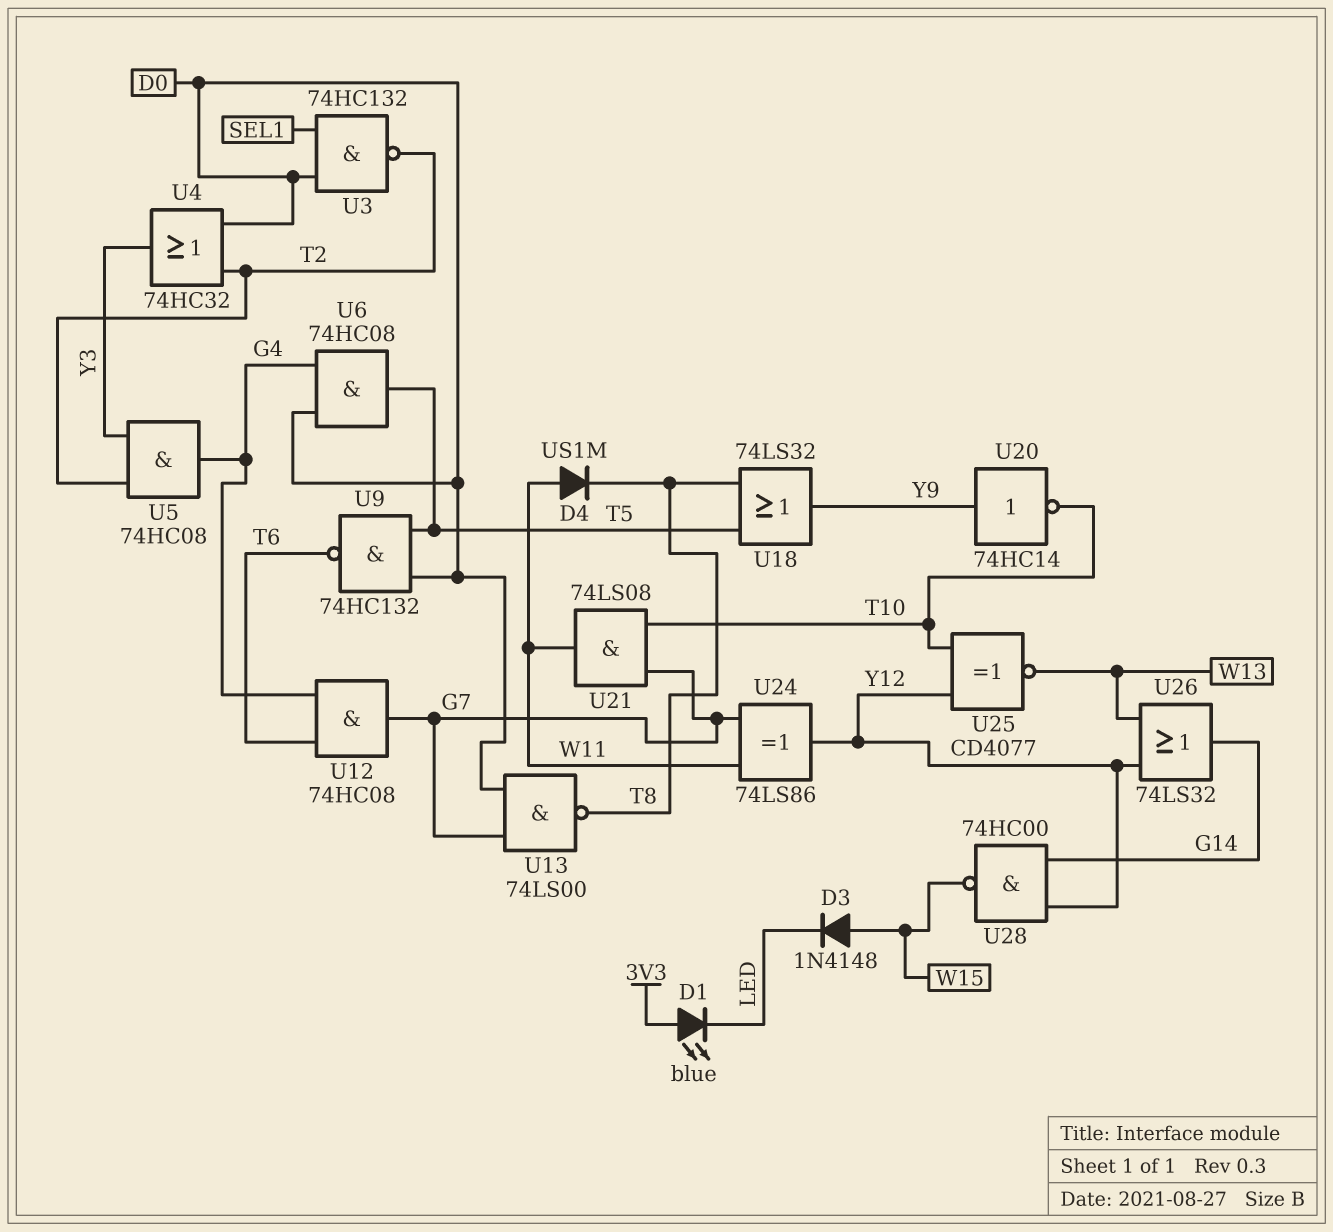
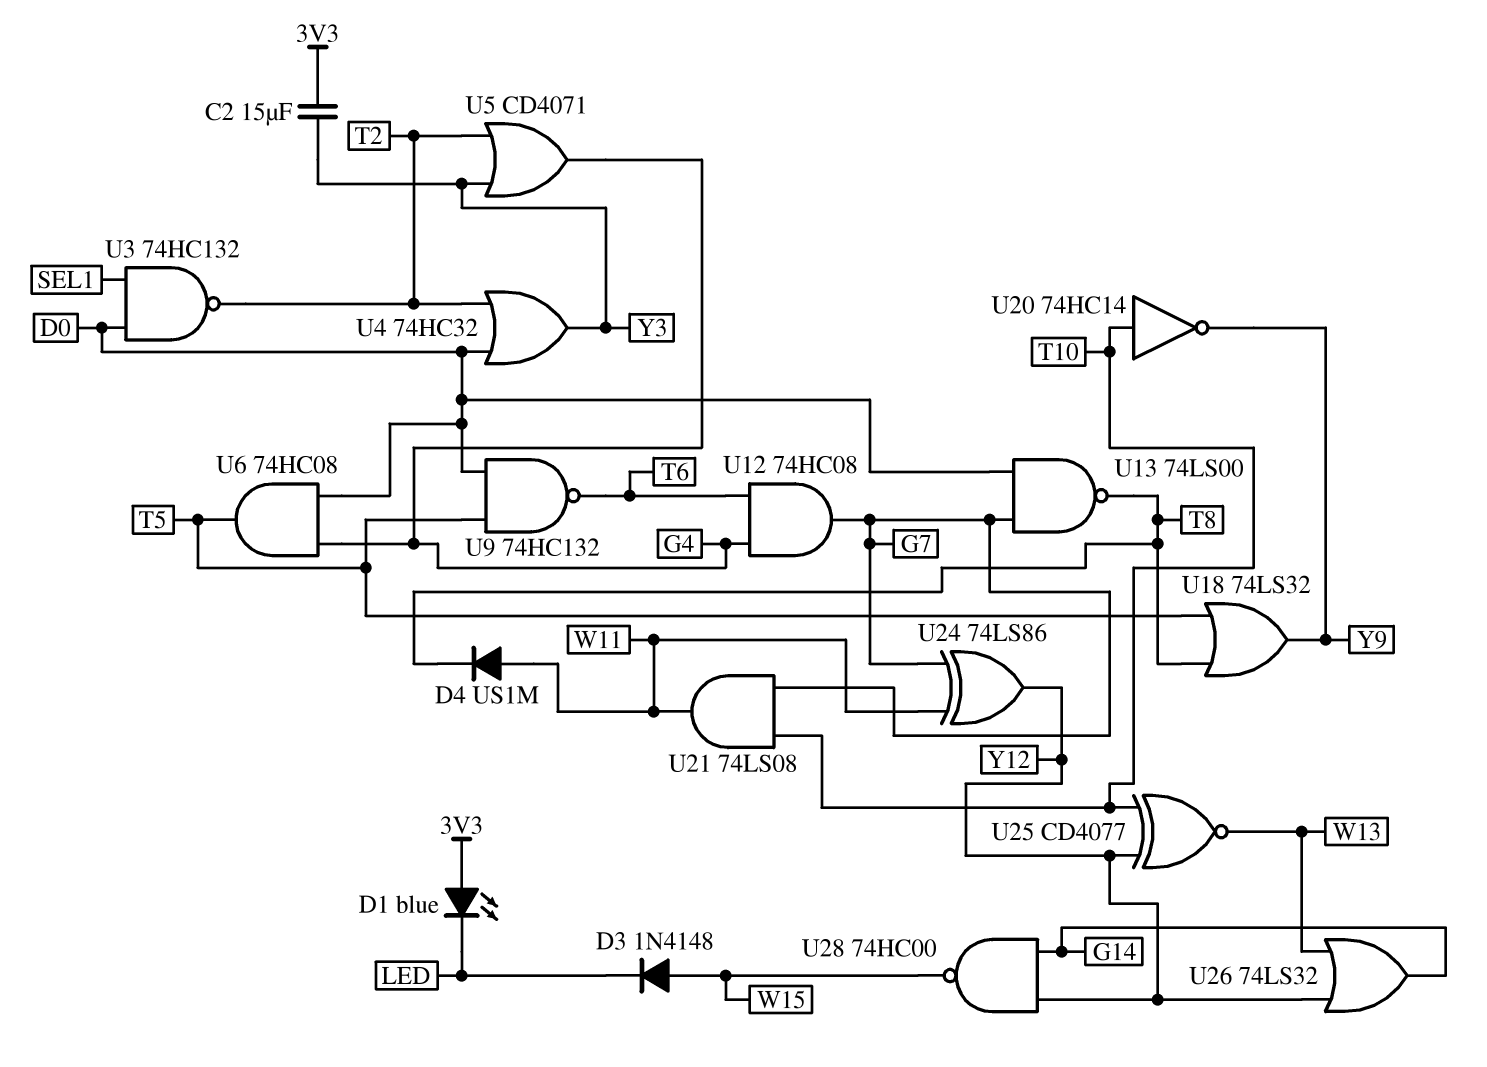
C2: none -> 15uF (3V3, Y3)
U5: AND 74HC08 (in T2, in Y3, out G4) -> OR CD4071 (in T2, in Y3, out G4)
U20: NOT 74HC14 (in Y9, out T10) -> NOT 74HC14 (in T10, out Y9)

